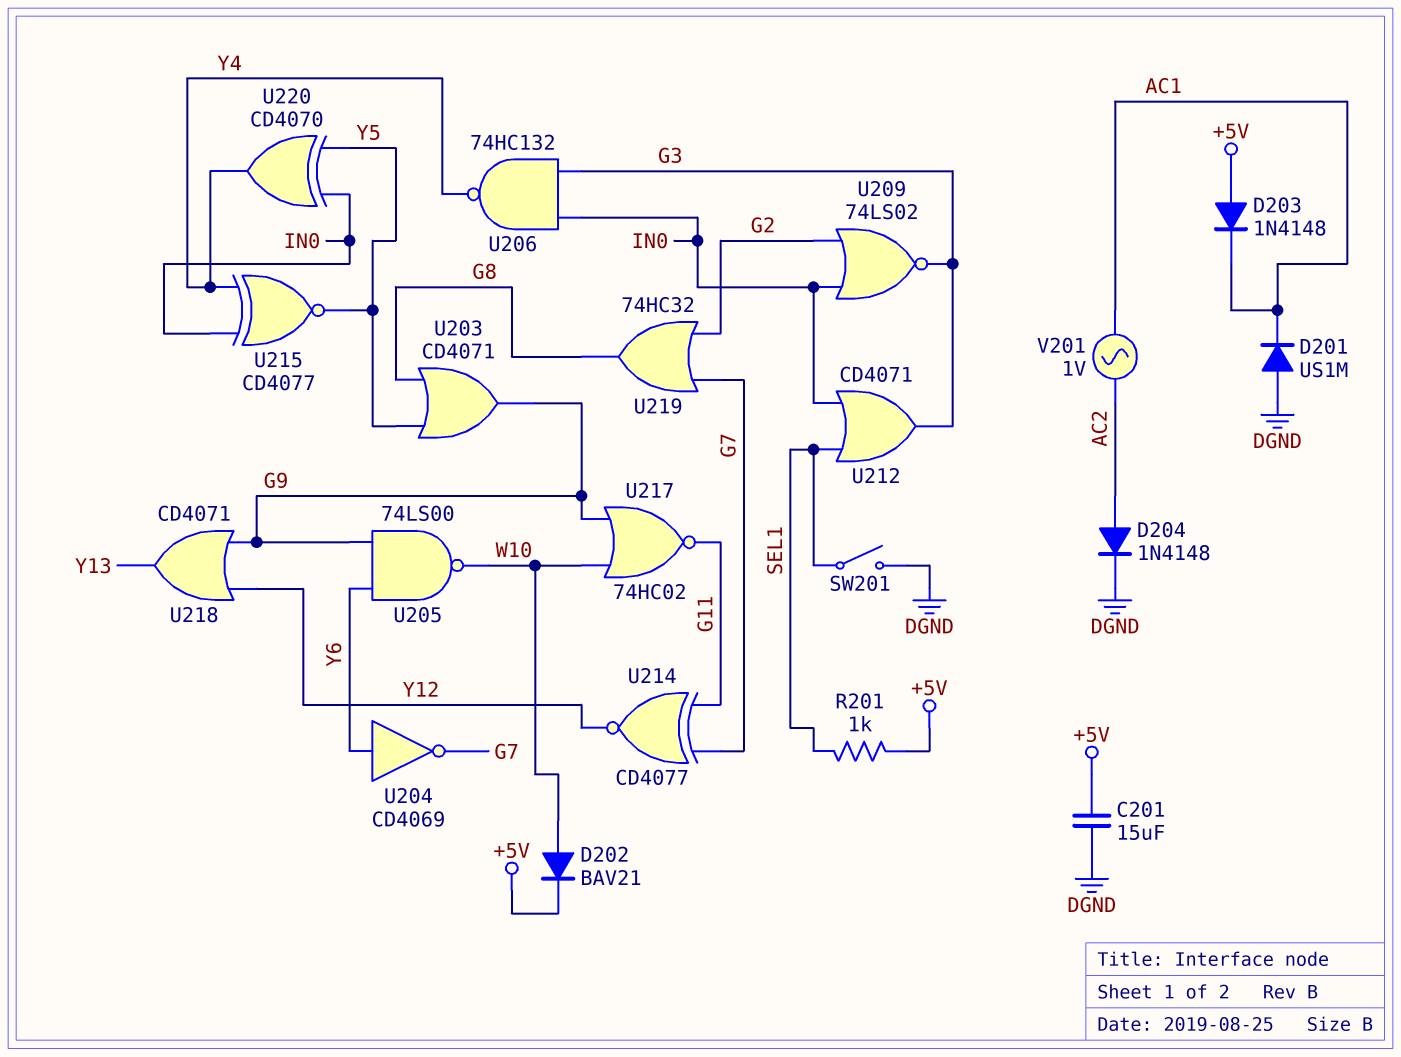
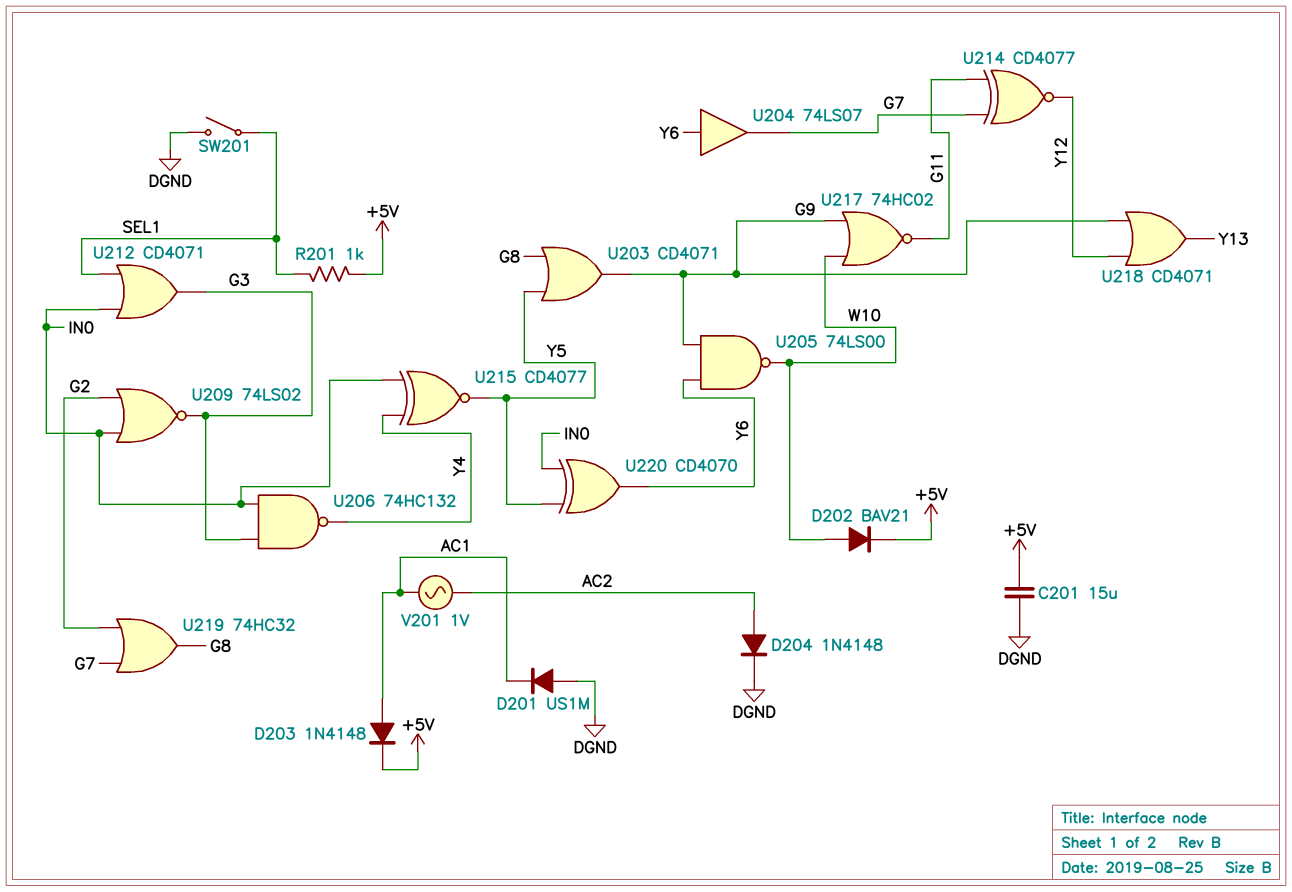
D203: diode 1N4148 (A +5V, K AC1) -> diode 1N4148 (A AC1, K +5V)
U204: NOT CD4069 (in Y6, out G7) -> buffer 74LS07 (in Y6, out G7)
U220: XOR CD4070 (in IN0, in Y5, out Y4) -> XOR CD4070 (in IN0, in Y5, out Y6)

